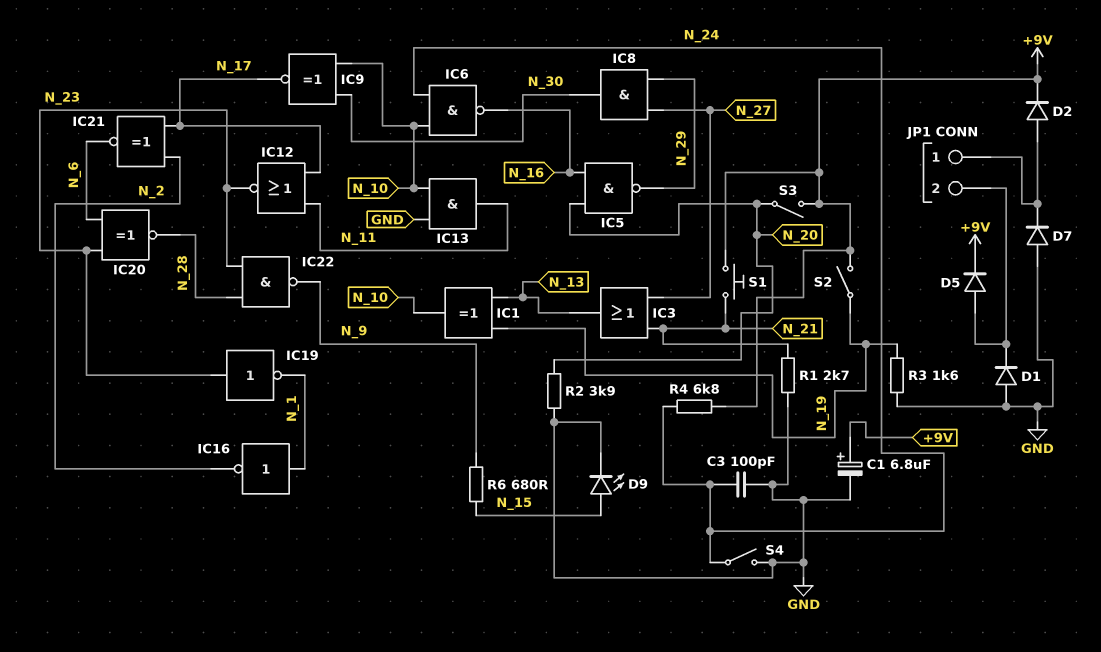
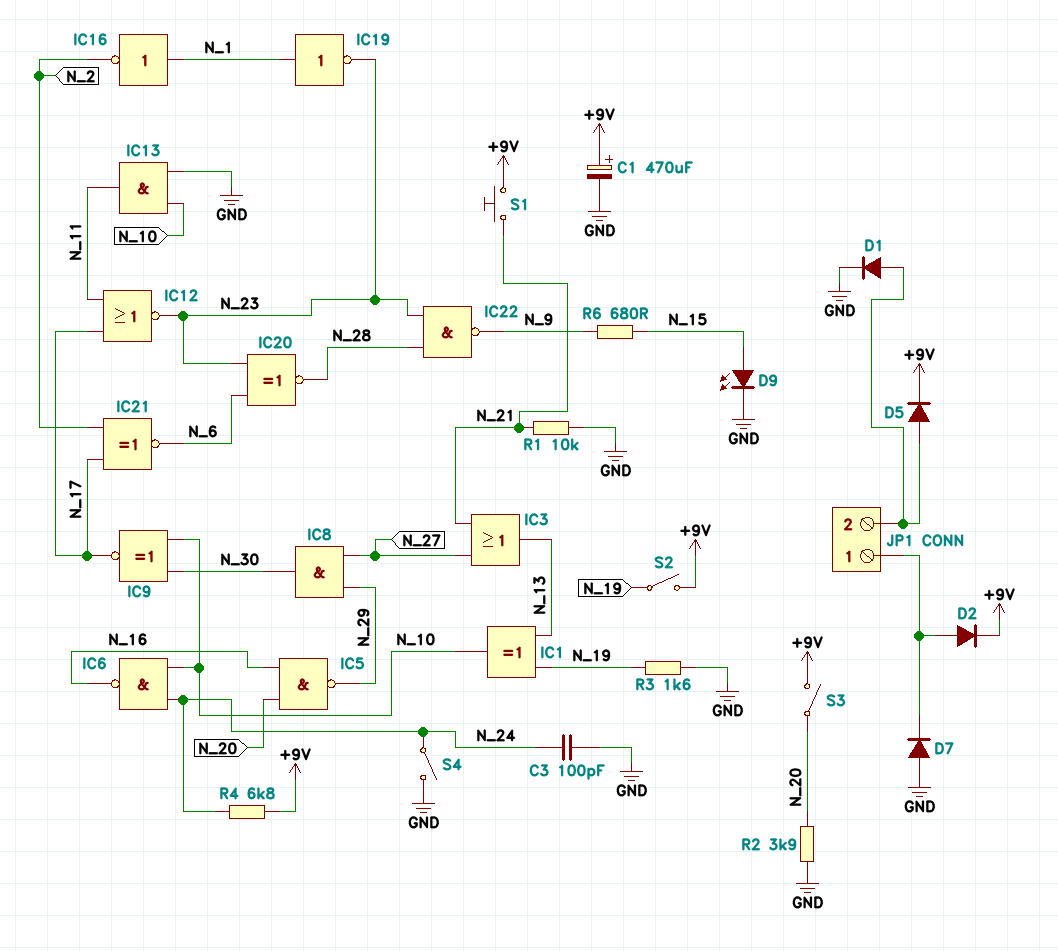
C1: 6.8uF (plus +9V, minus GND) -> 470uF (plus +9V, minus GND)
D1: diode (A GND, K JP1/2) -> diode (A JP1/2, K GND)
IC19: NOT (in N_23, out N_1) -> NOT (in N_1, out N_23)
R1: 2.7k (GND, N_21) -> 10k (GND, N_21)

